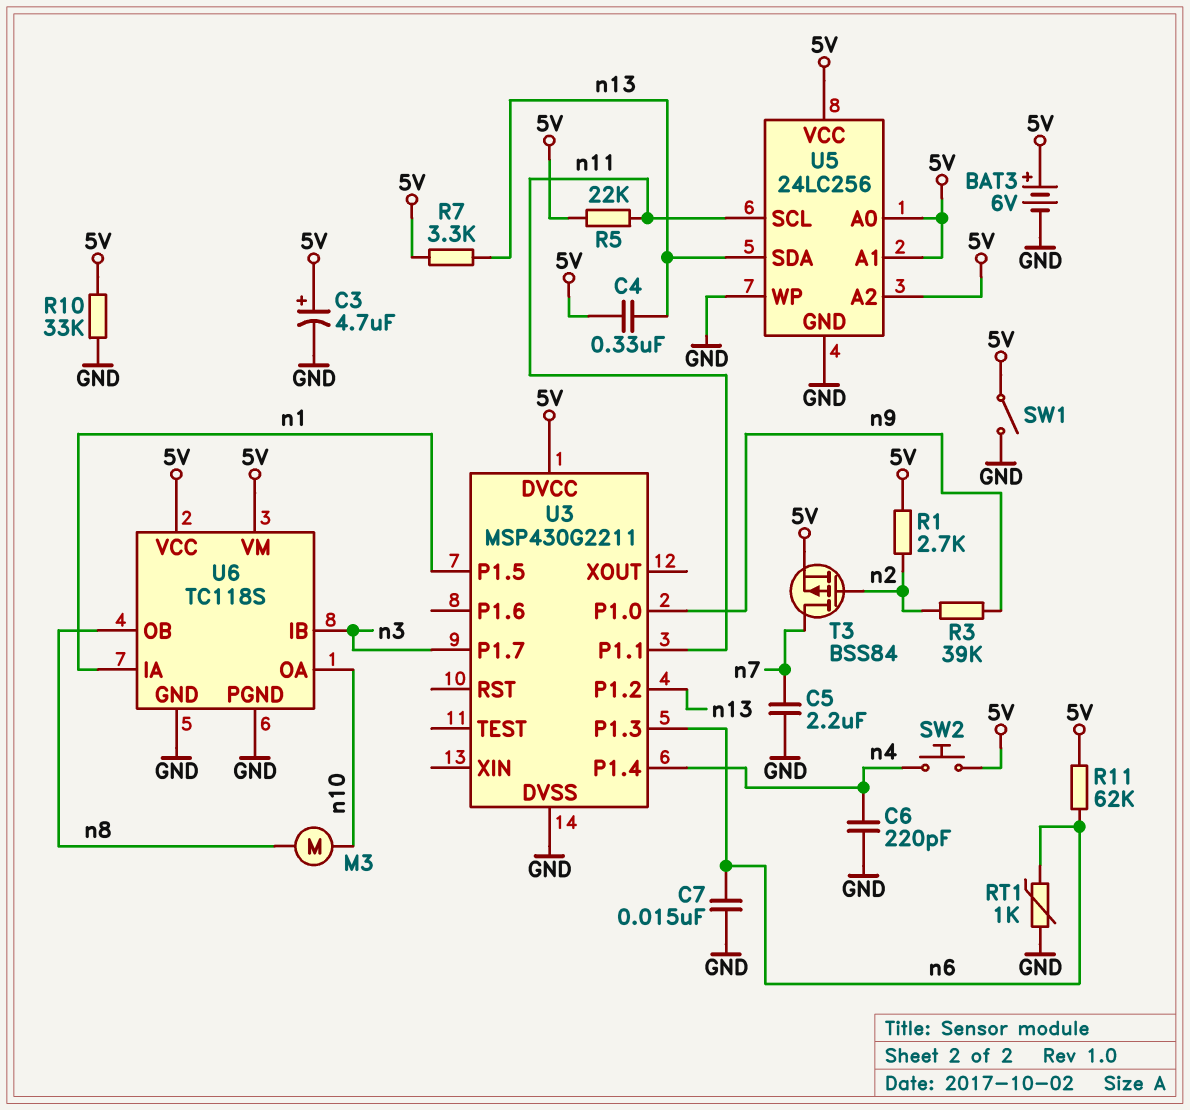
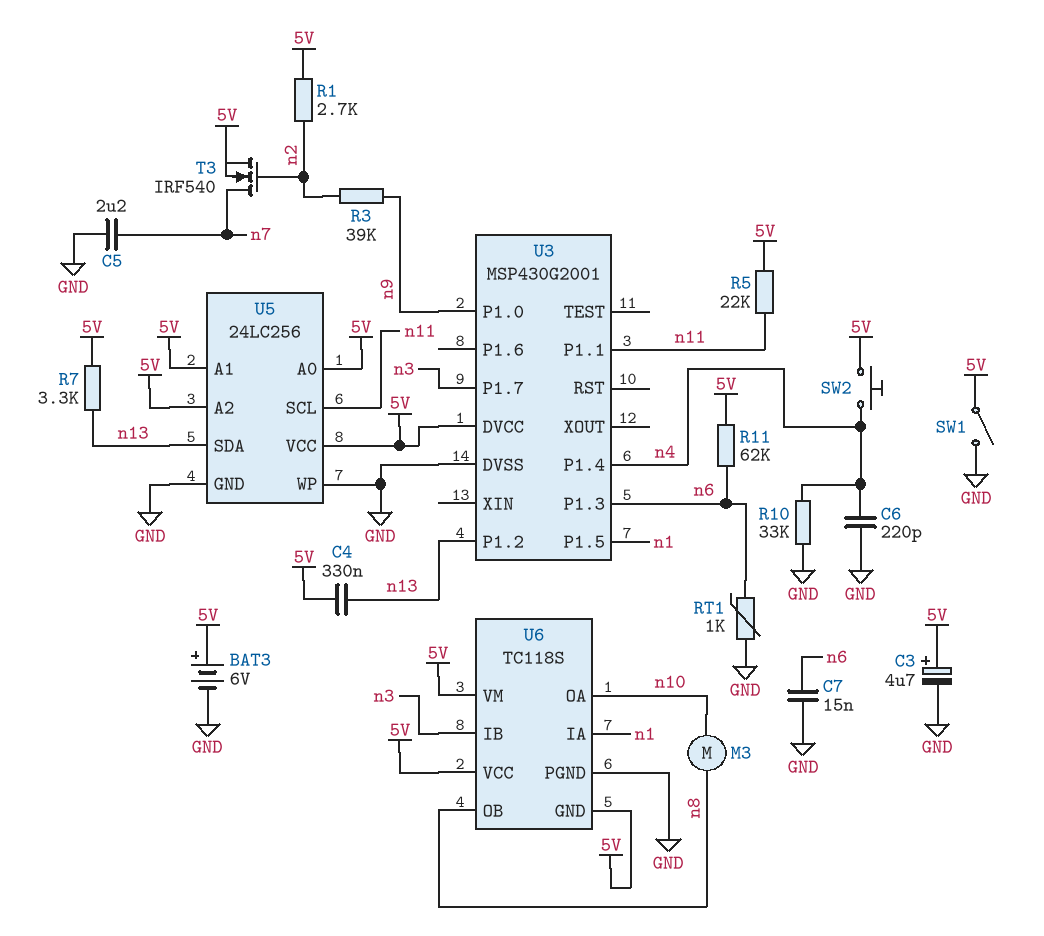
R10: 33k (5V, GND) -> 33k (GND, n4)
T3: PMOS BSS84 (G n2, D n7, S 5V) -> NMOS IRF540 (G n2, D n7, S 5V)
U3: MSP430G2211 -> MSP430G2001
U6 pin GND: GND -> 5V

